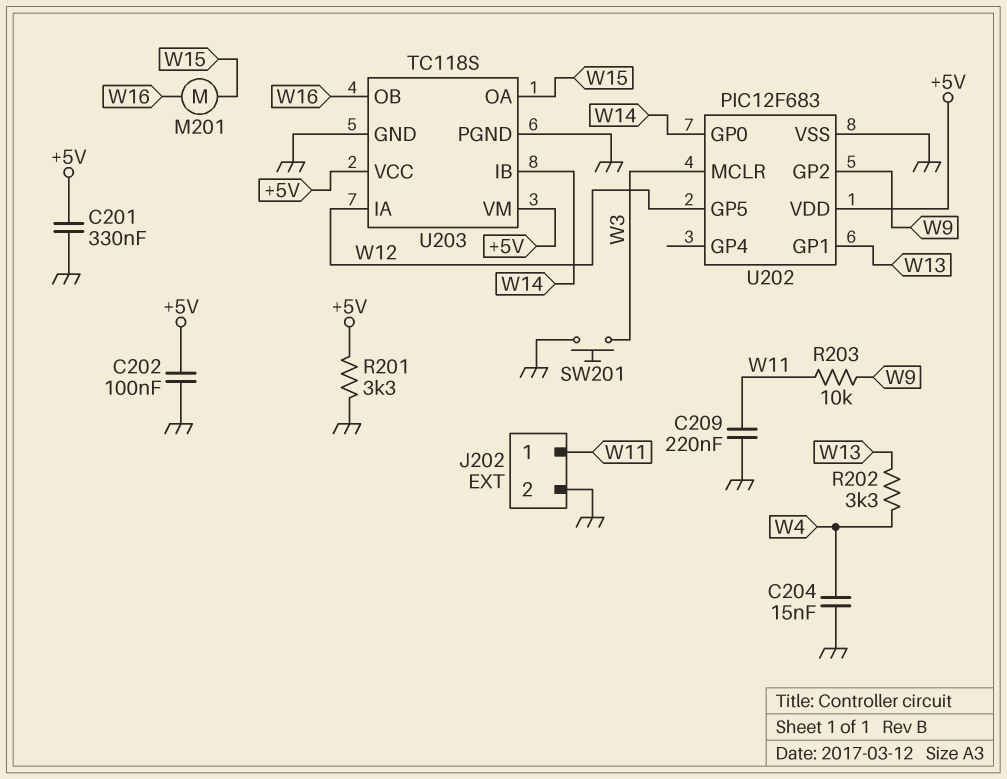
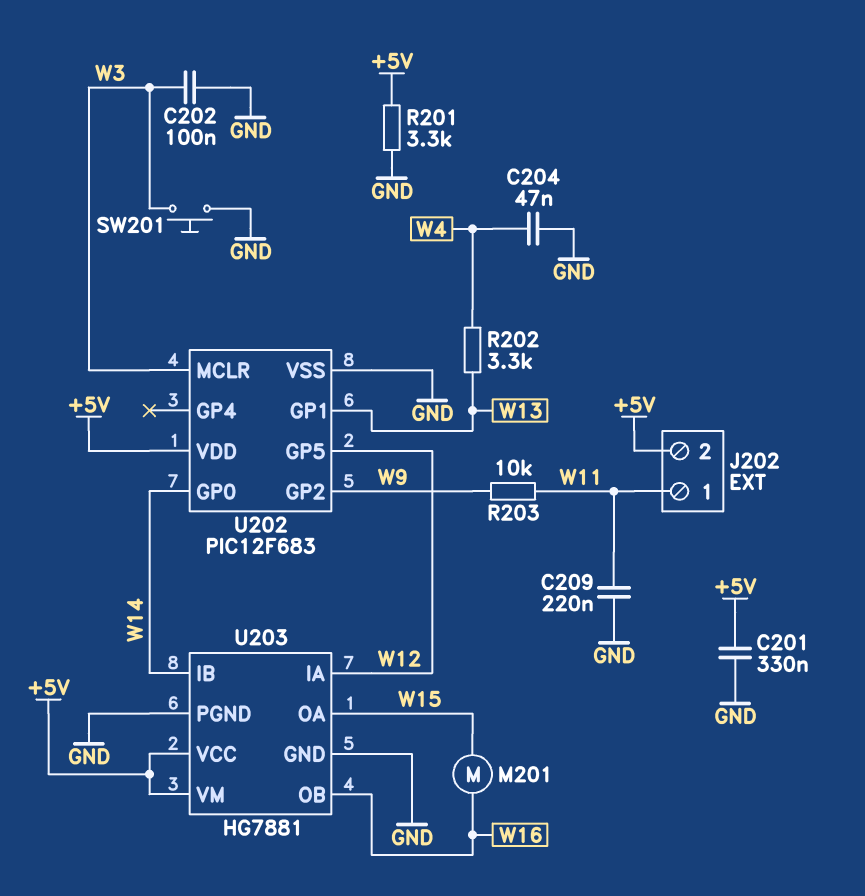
C202: 100nF (+5V, GND) -> 100nF (GND, W3)
C204: 15nF (GND, W4) -> 47nF (GND, W4)
J202 pin 2: GND -> +5V
U203: TC118S -> HG7881

